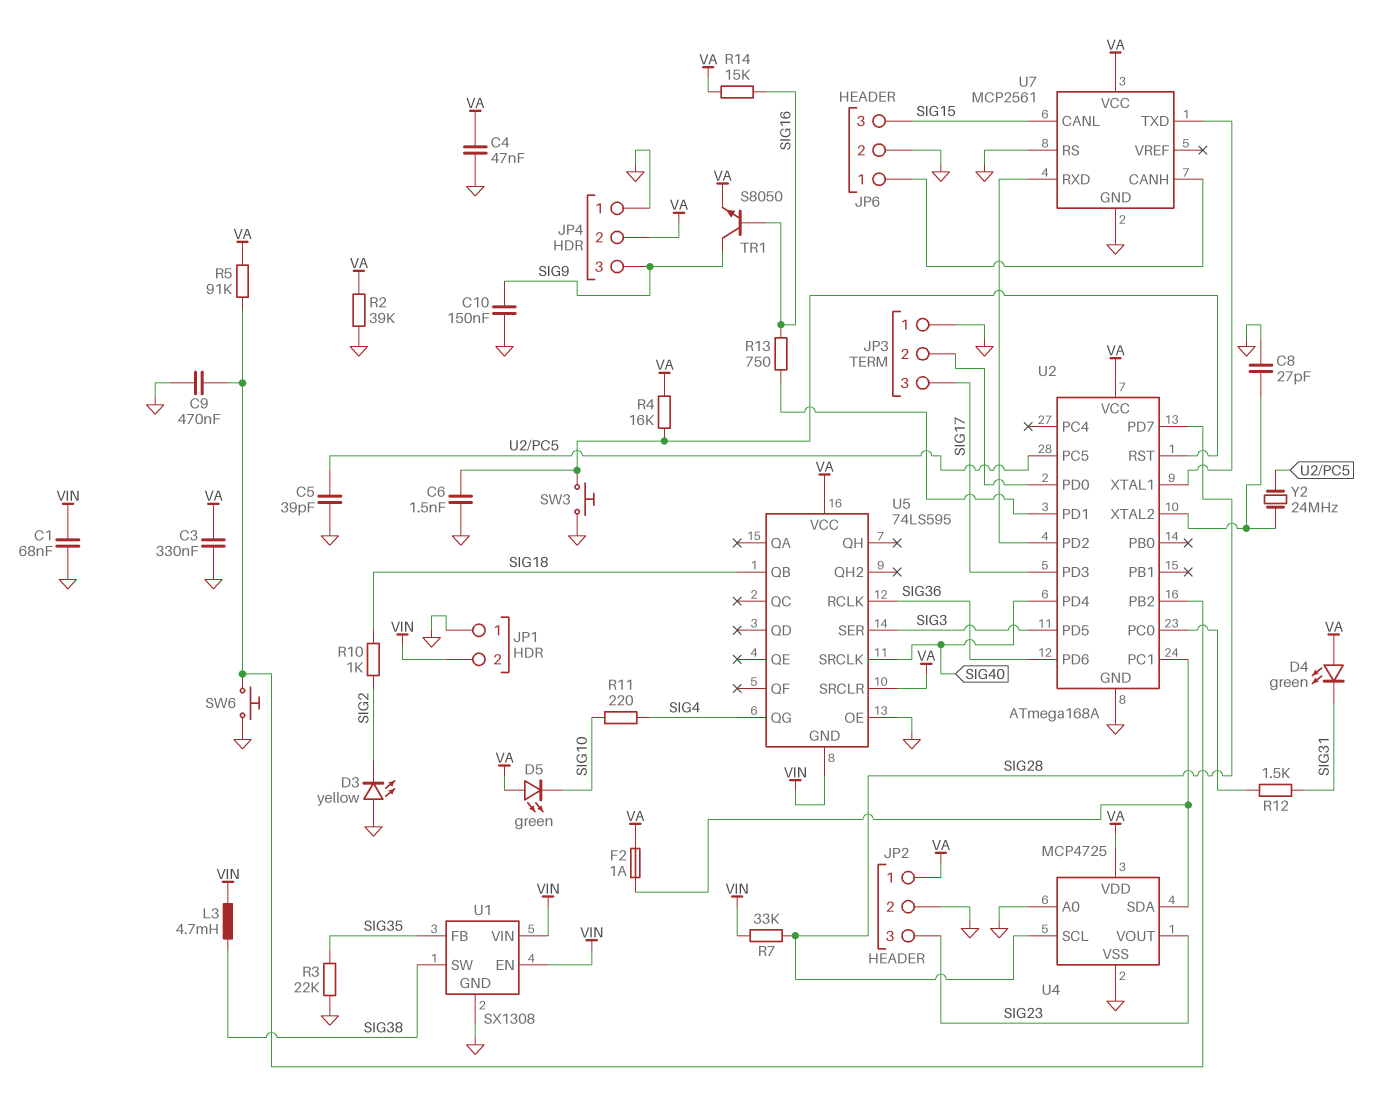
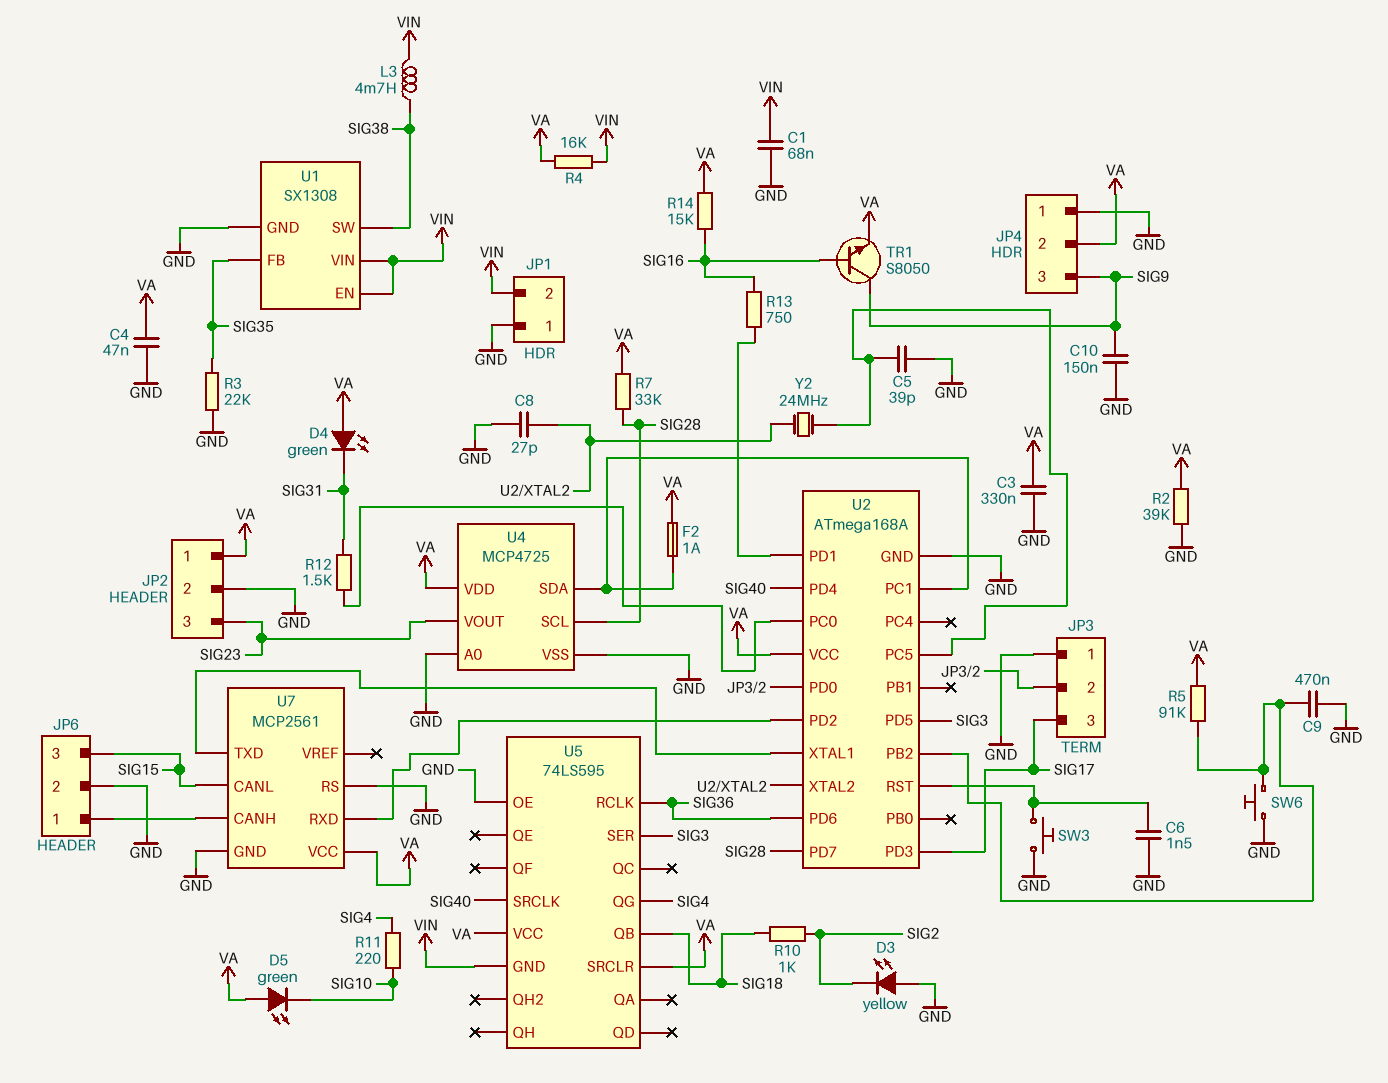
R4: 16k (U2/RST, VA) -> 16k (VA, VIN)
R7: 33k (SIG28, VIN) -> 33k (SIG28, VA)

